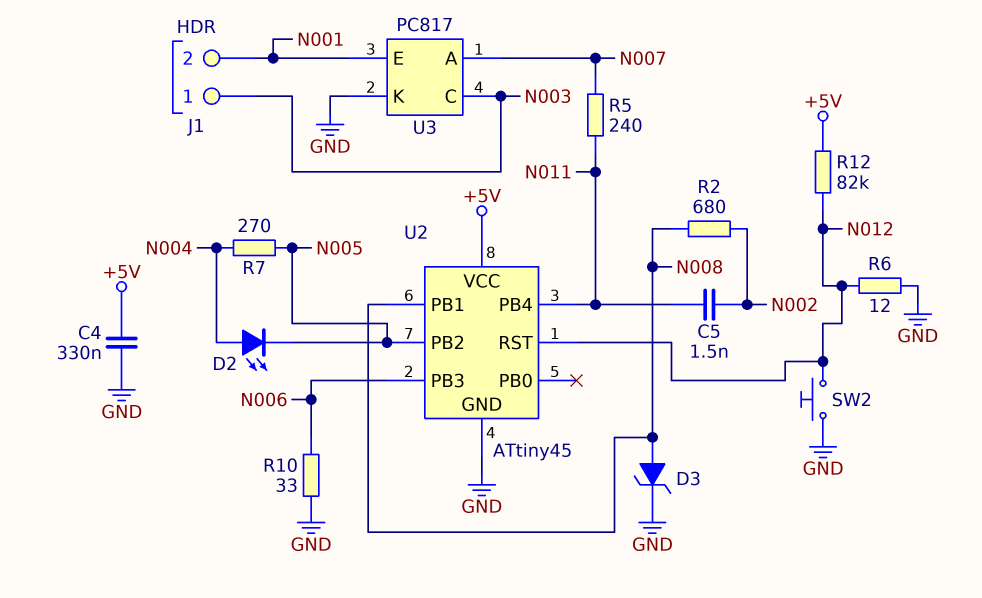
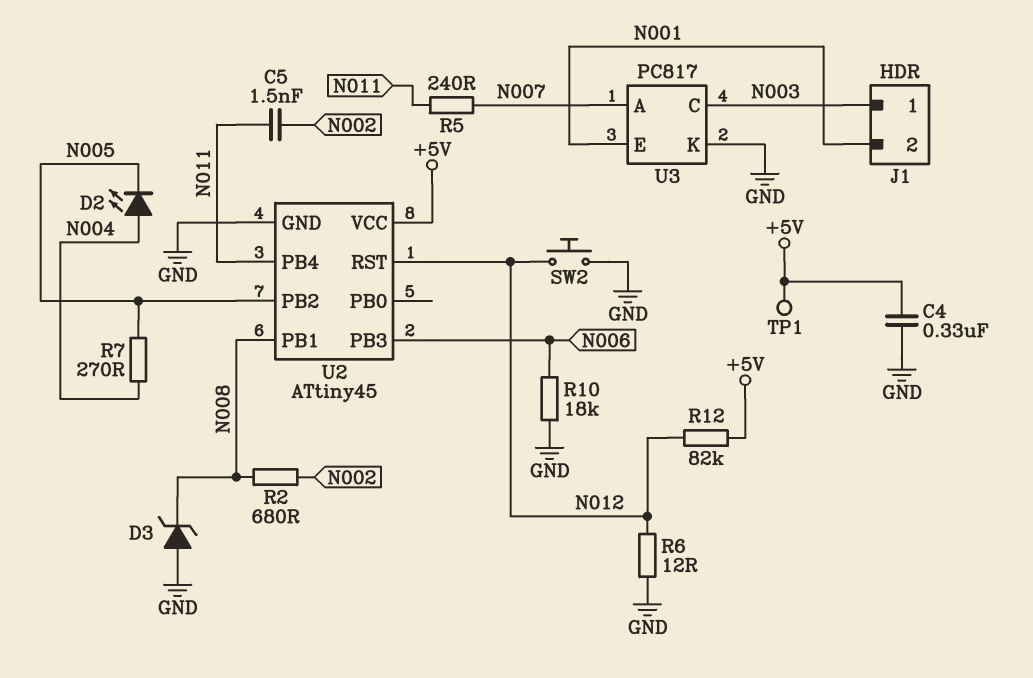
D3: zener (A N008, K GND) -> zener (A GND, K N008)
R10: 33 (GND, N006) -> 18k (GND, N006)
TP1: none -> test point (+5V)

